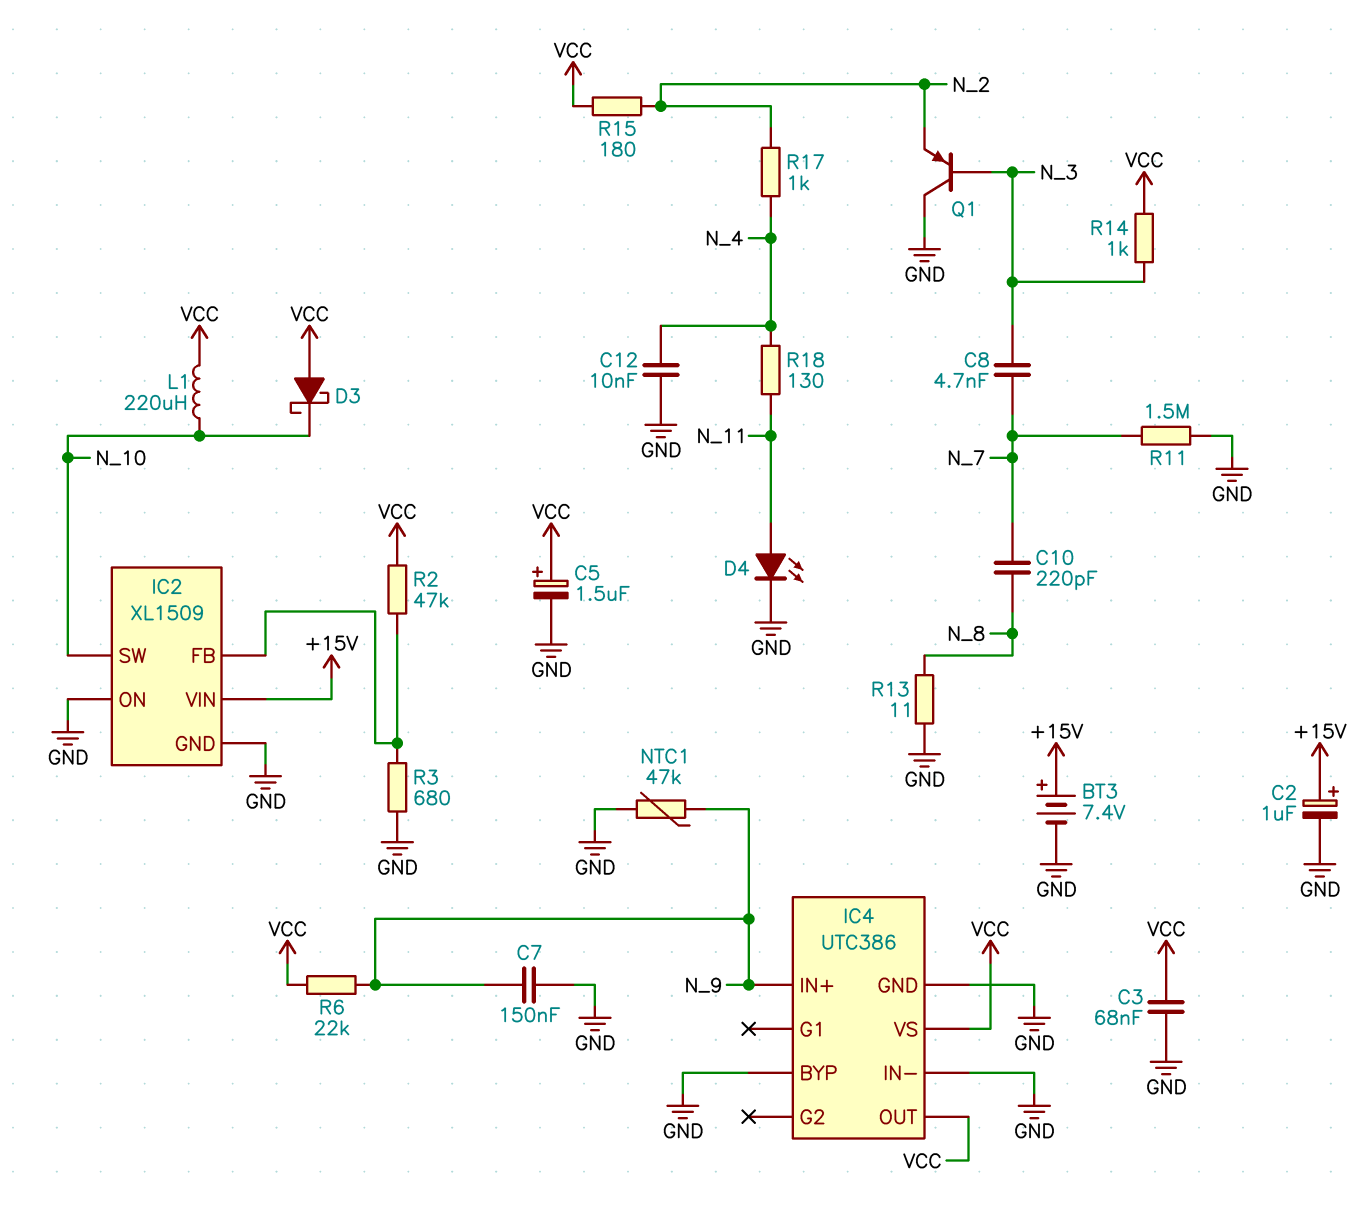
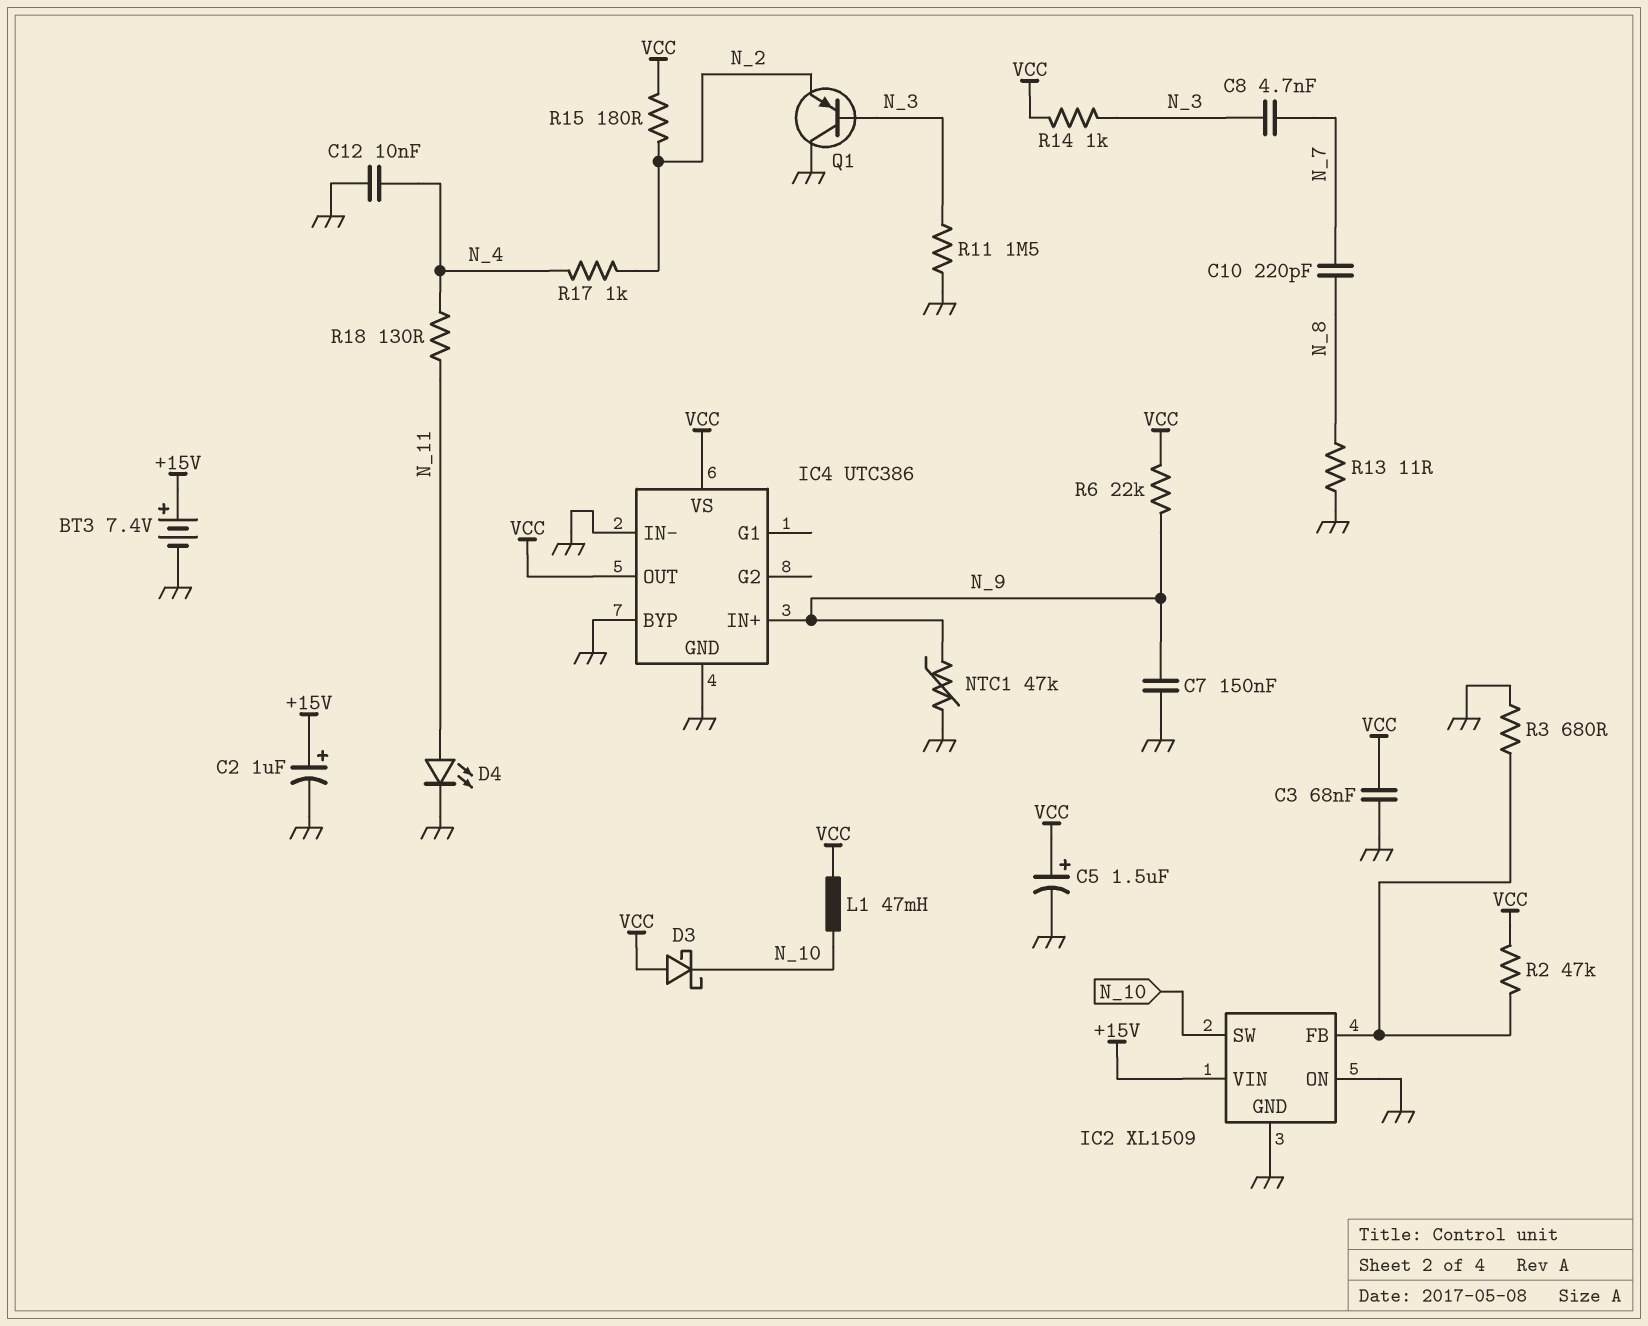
L1: 220uH (N_10, VCC) -> 47mH (N_10, VCC)
R11: 1.5M (GND, N_7) -> 1.5M (GND, N_3)

